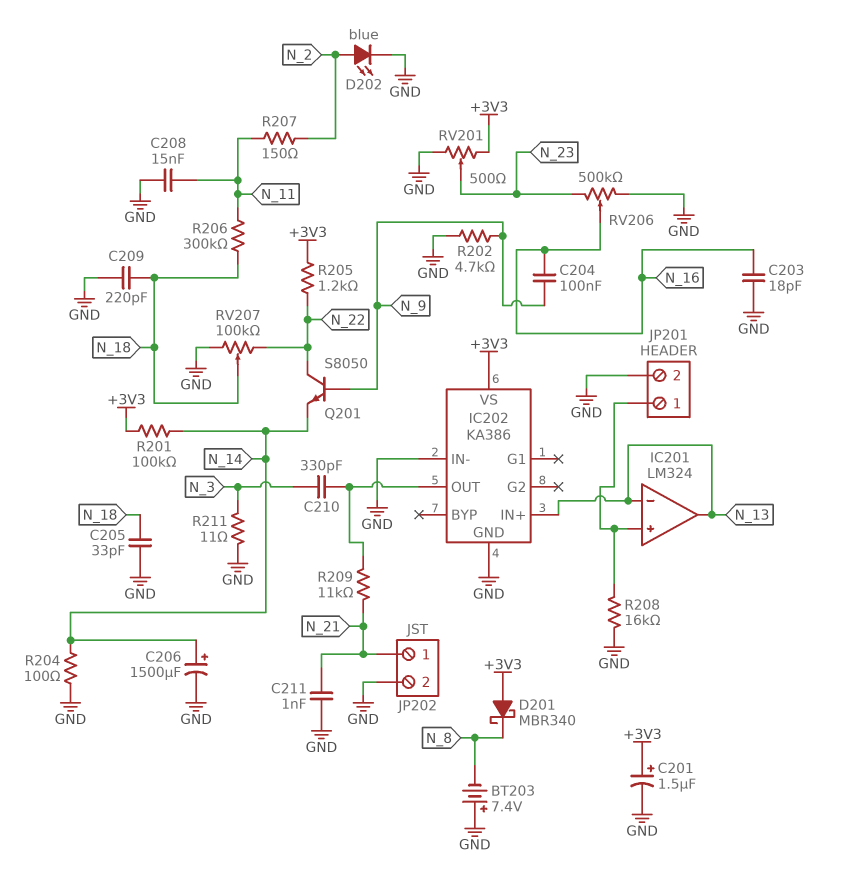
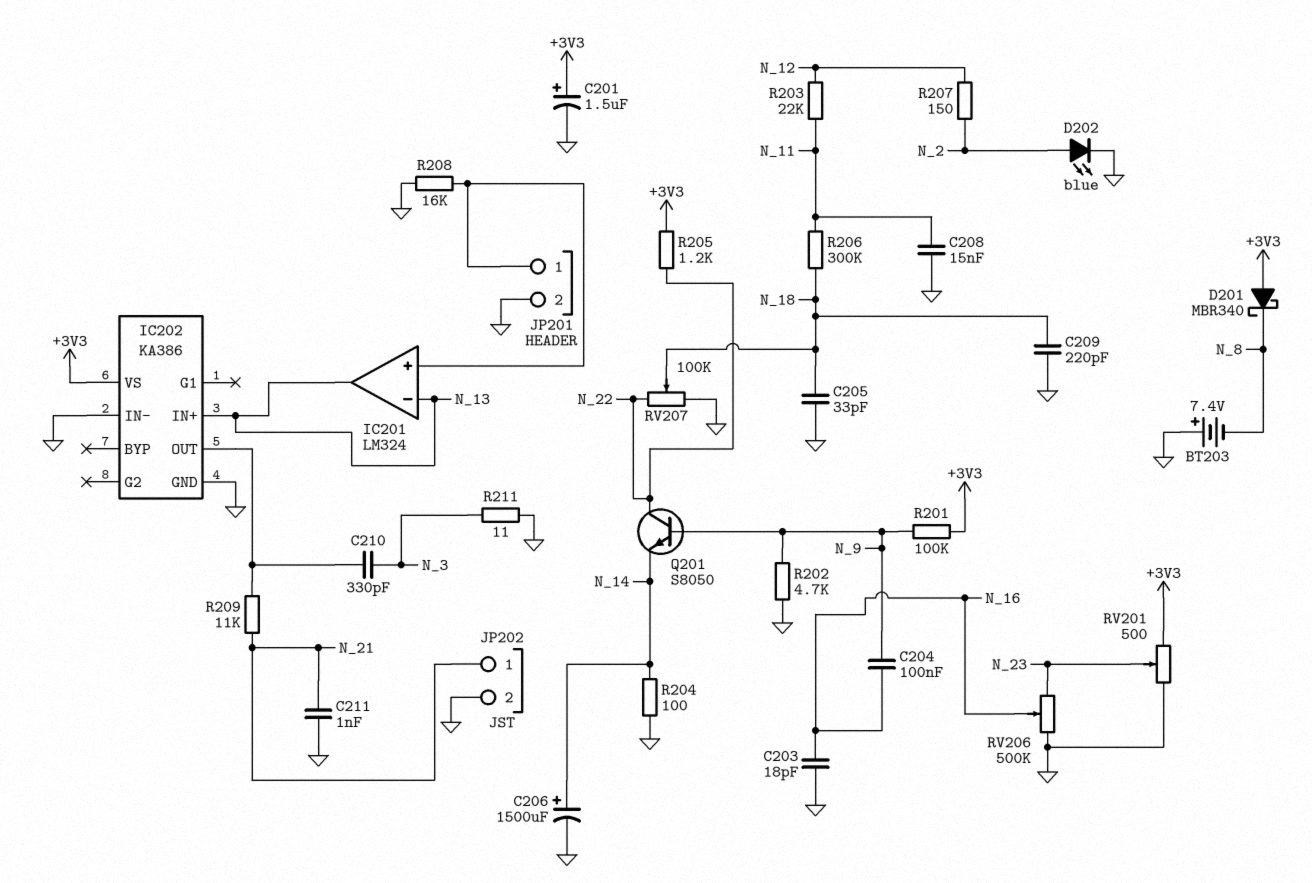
R201: 100k (+3V3, N_14) -> 100k (+3V3, N_9)
R203: none -> 22k (N_11, N_12)
R207: 150 (N_2, N_11) -> 150 (N_2, N_12)

